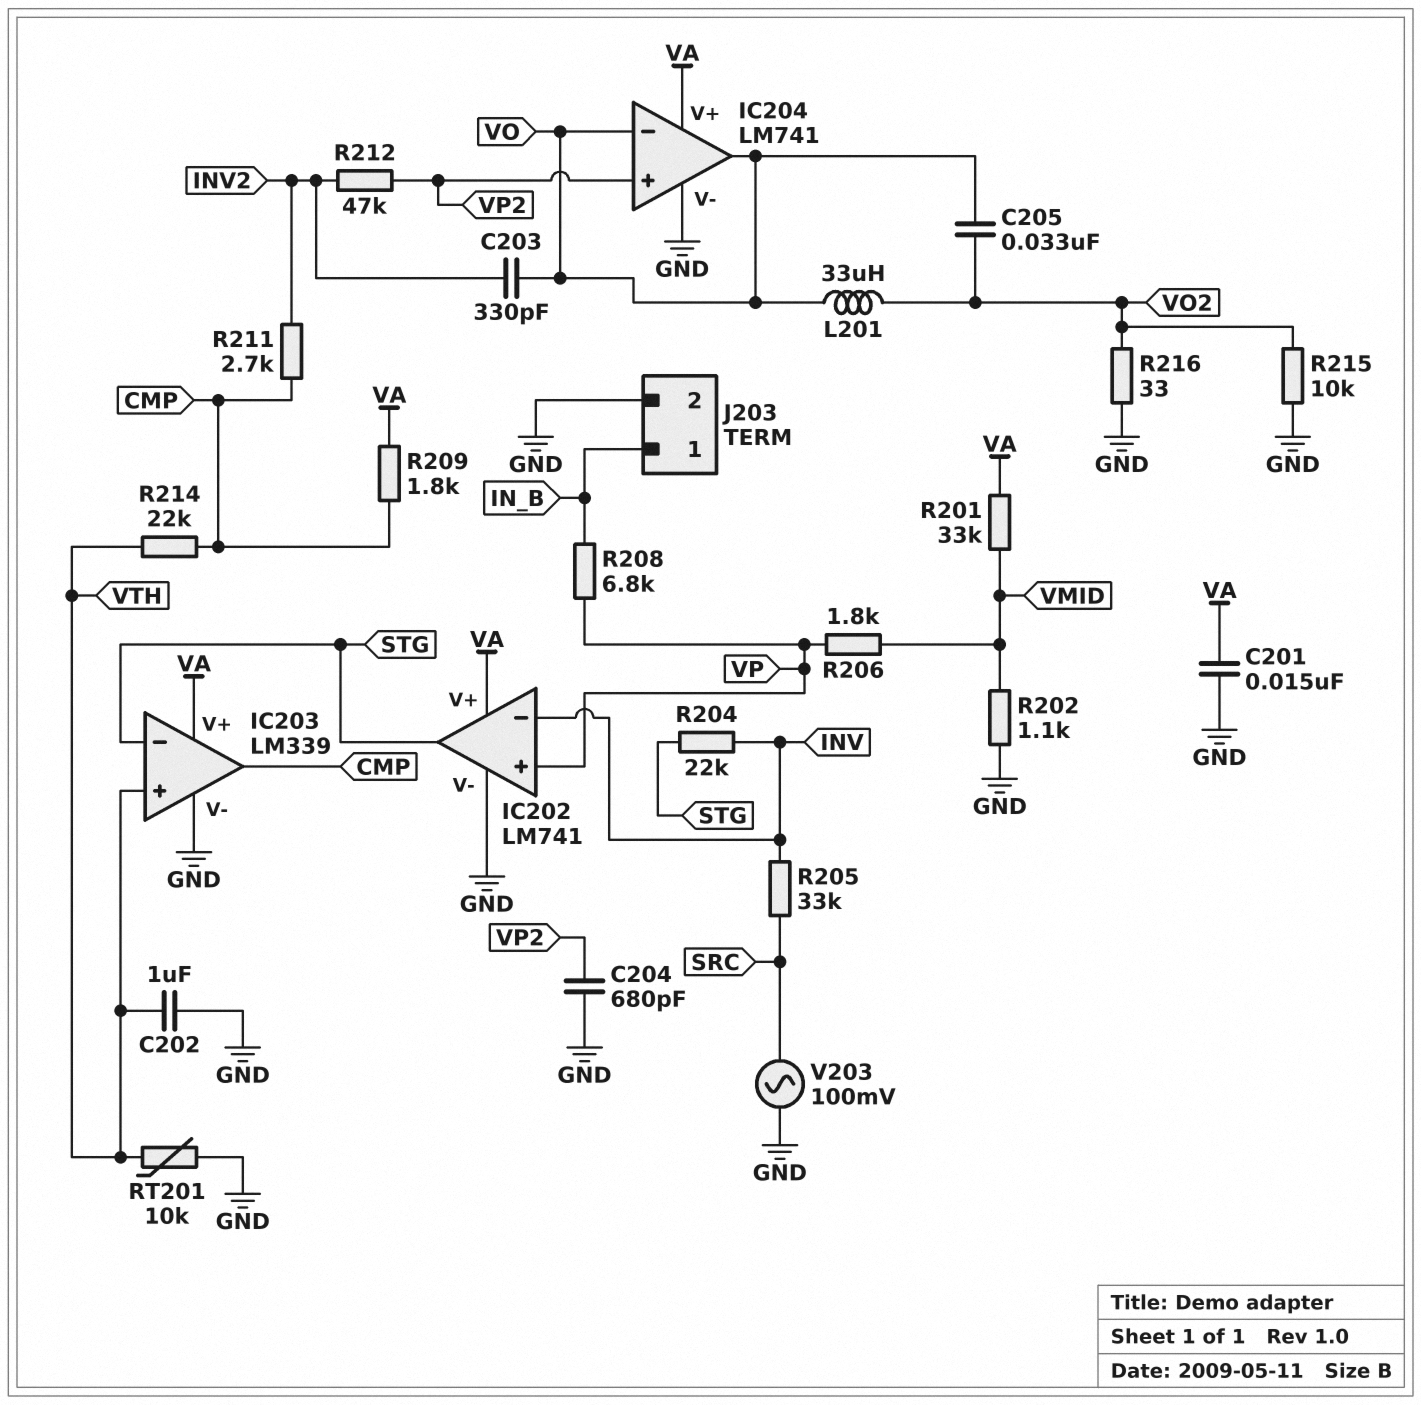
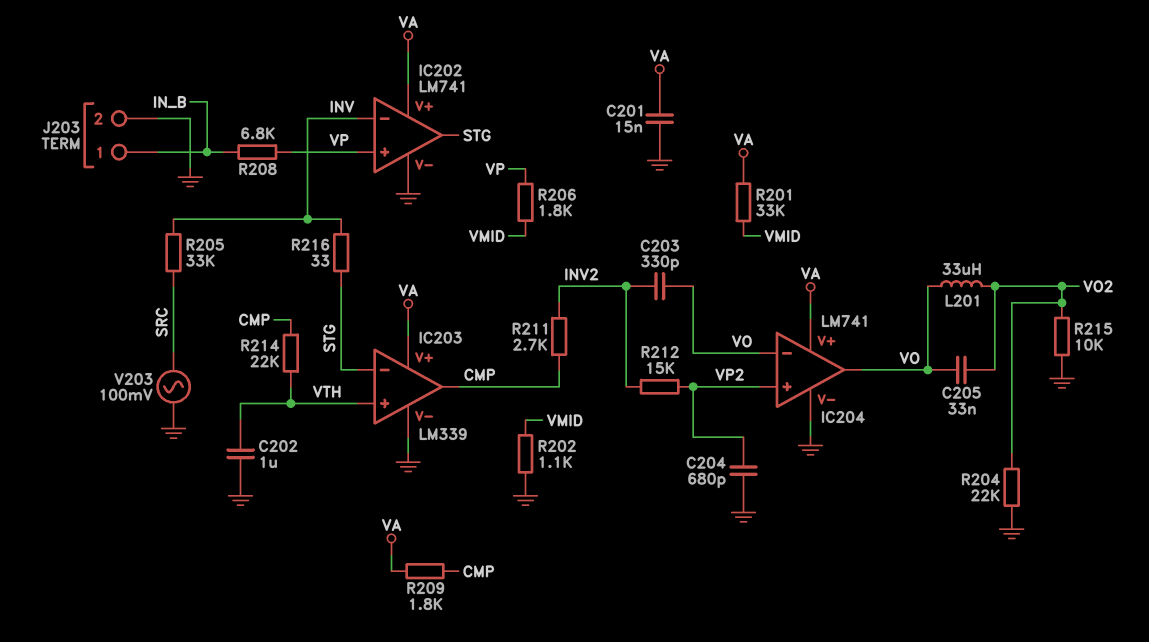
R204: 22k (INV, STG) -> 22k (GND, VO2)
R212: 47k (INV2, VP2) -> 15k (INV2, VP2)
R216: 33 (GND, VO2) -> 33 (INV, STG)
RT201: 10k (GND, VTH) -> none

